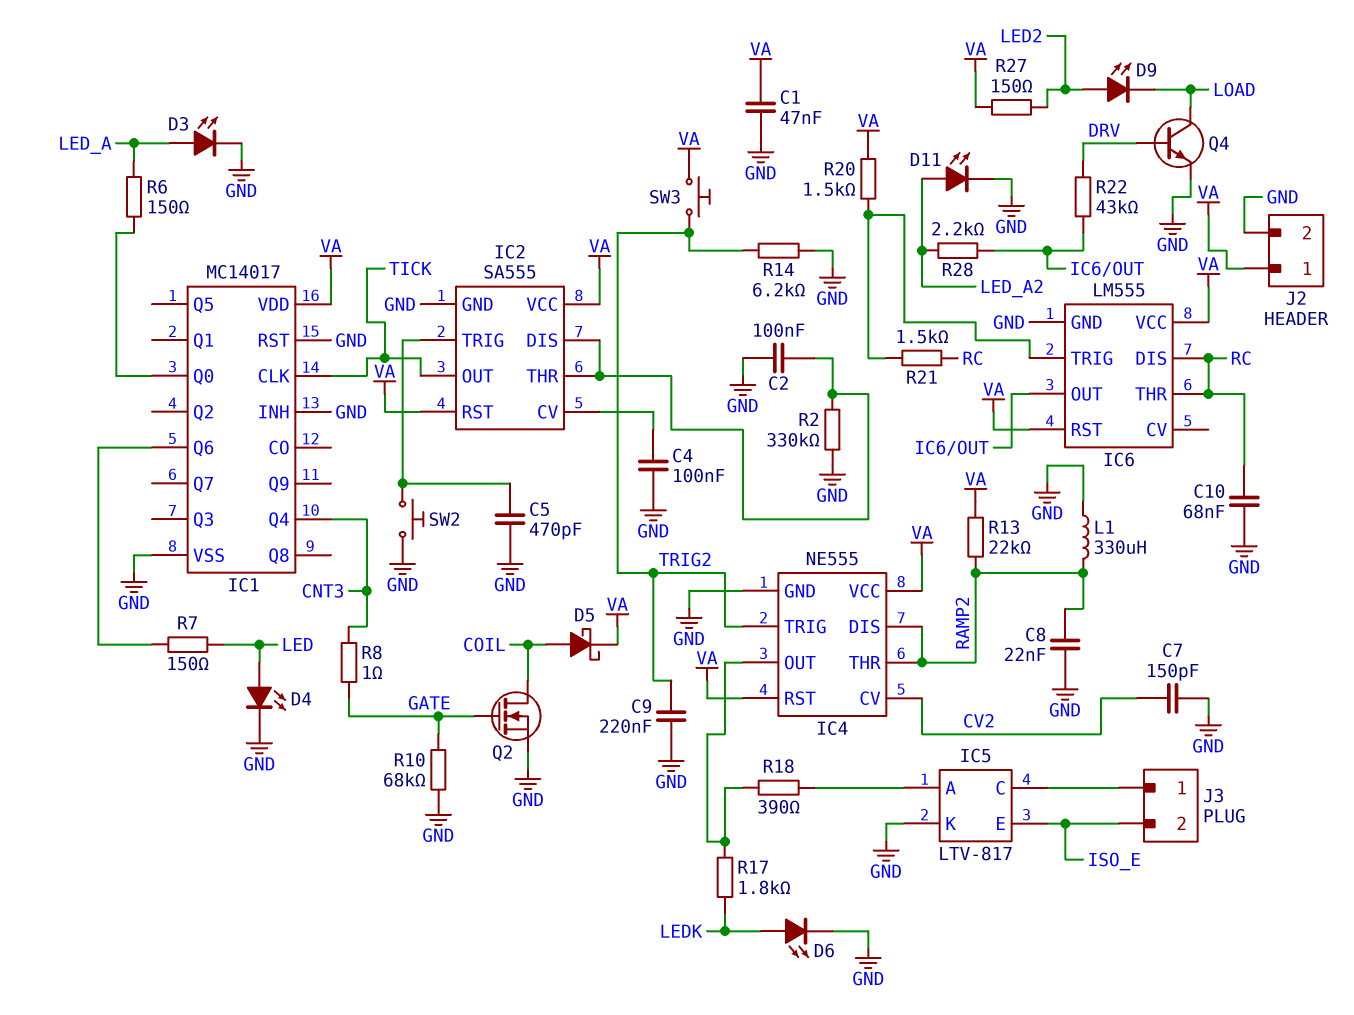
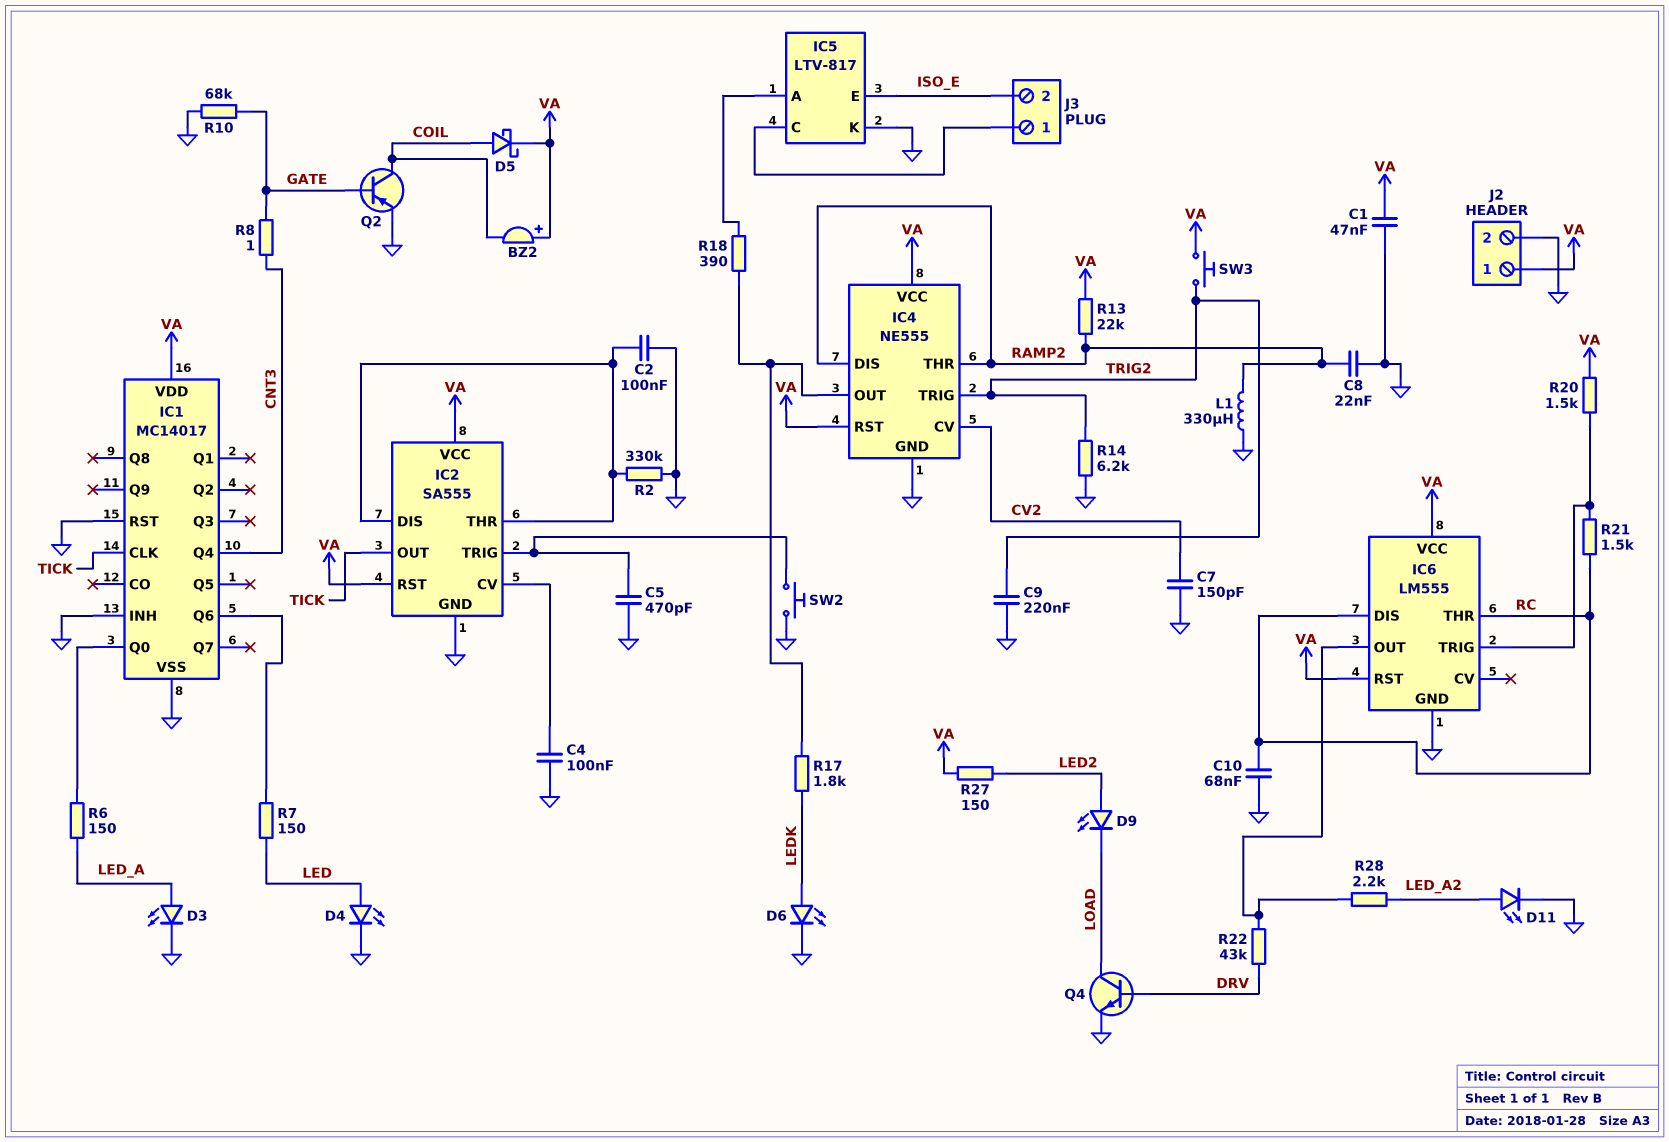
BZ2: none -> buzzer (plus VA, minus COIL)
Q2: NMOS (G GATE, D COIL, S GND) -> PNP (B GATE, C COIL, E GND)

